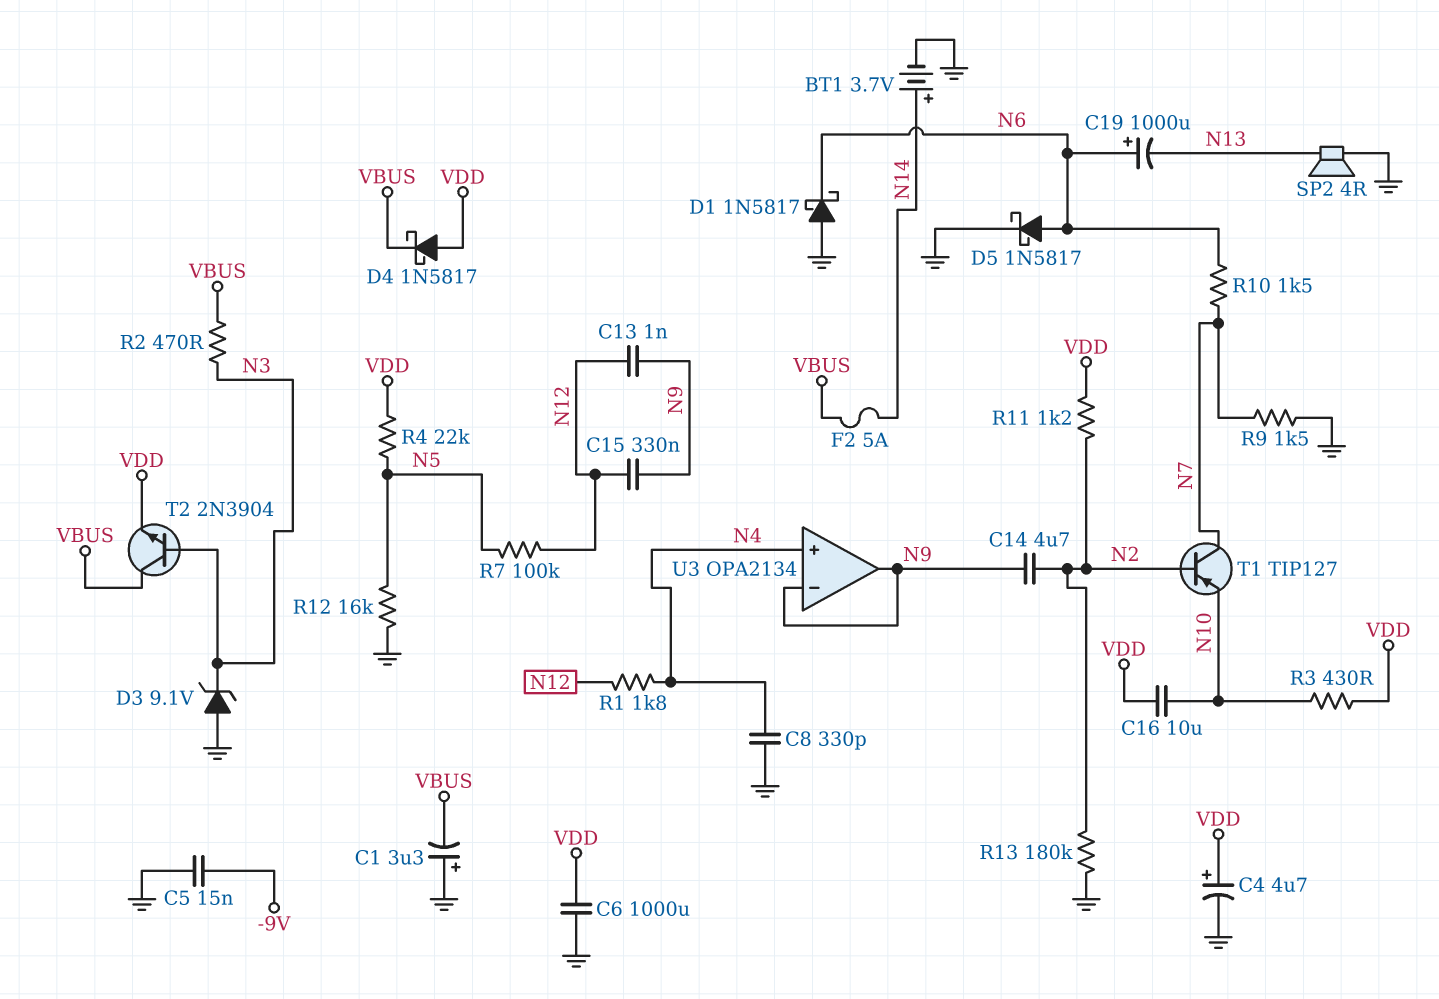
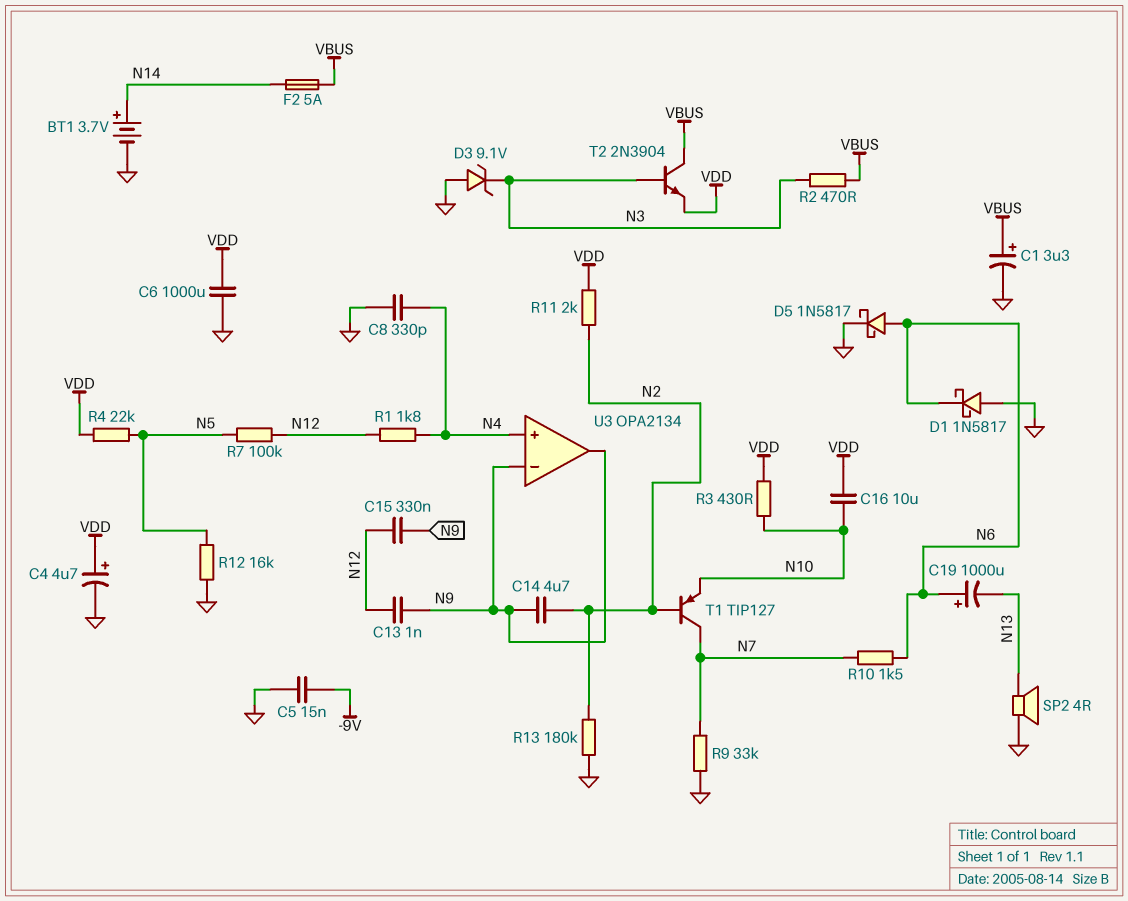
C1: 3.3uF (plus GND, minus VBUS) -> 3.3uF (plus VBUS, minus GND)
D4: schottky 1N5817 (A VDD, K VBUS) -> none
R9: 1.5k (GND, N7) -> 33k (GND, N7)
R11: 1.2k (N2, VDD) -> 2k (N2, VDD)

